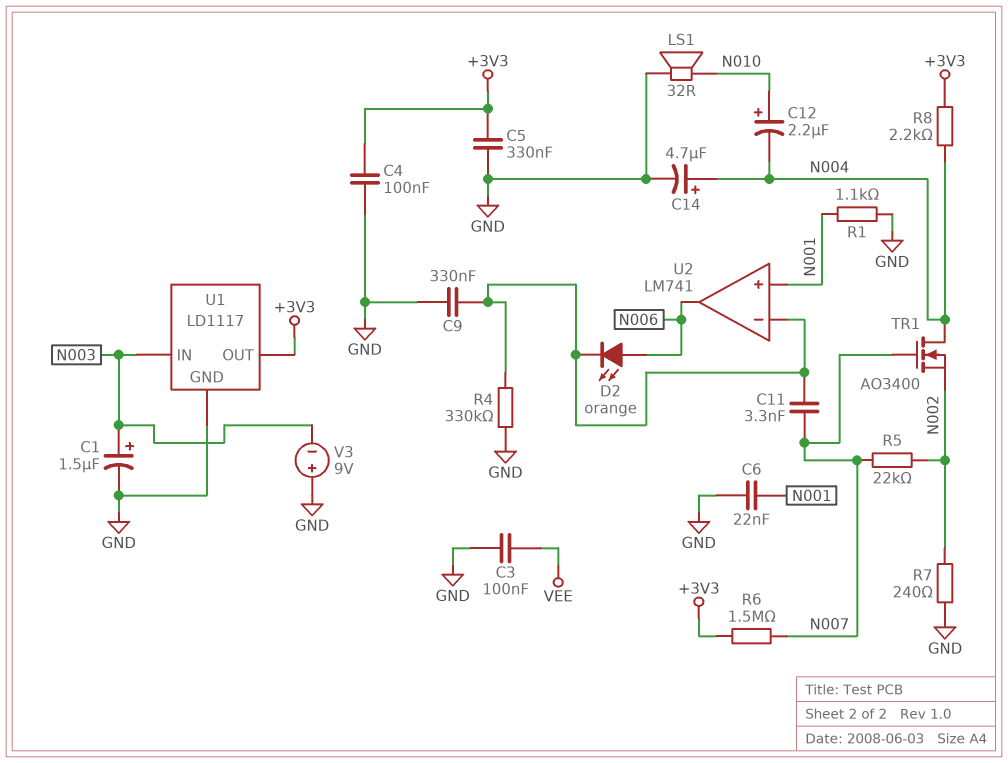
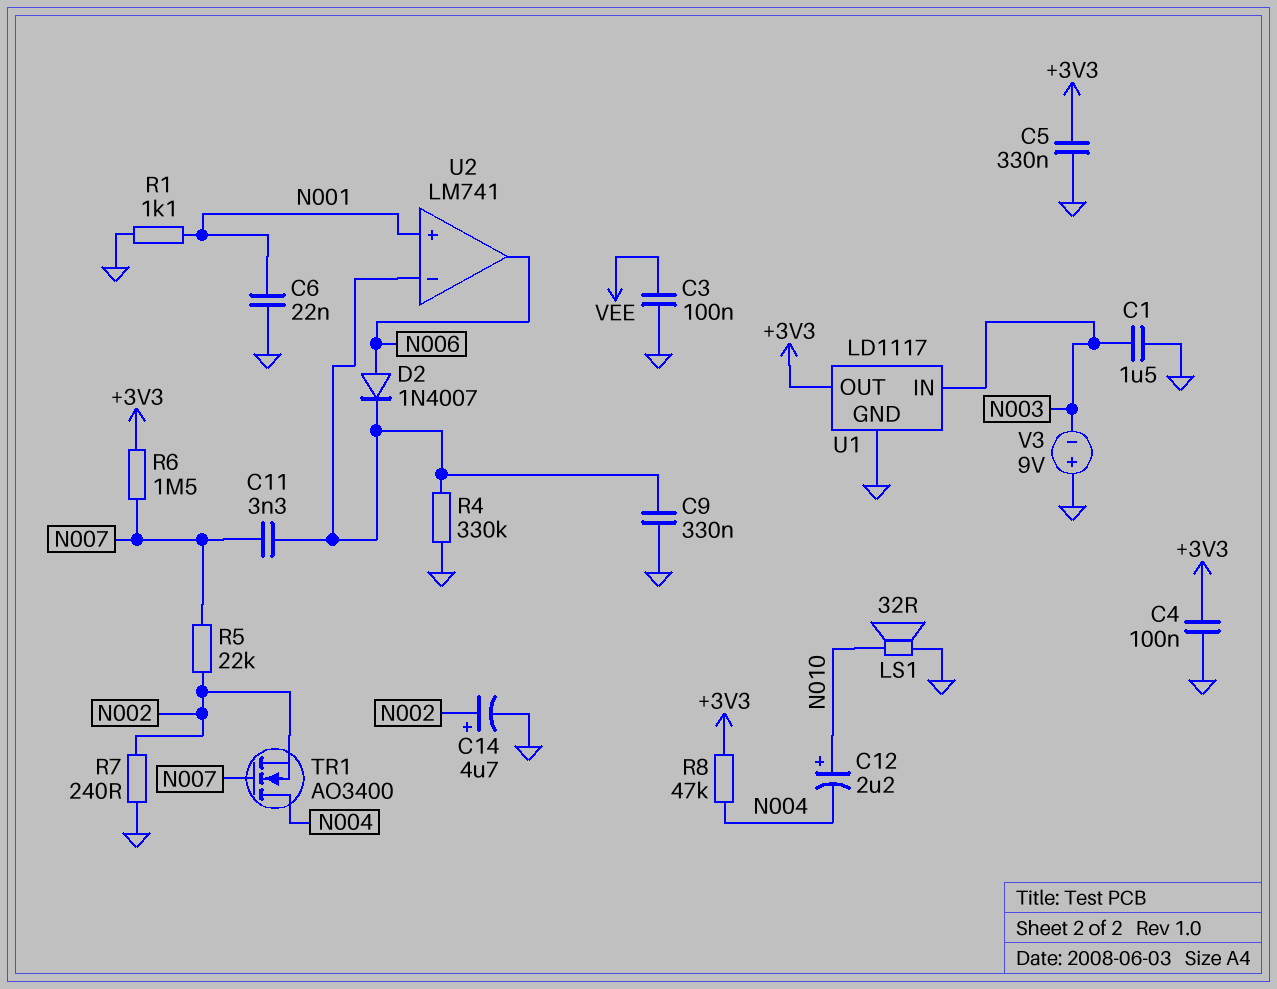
C1: 1.5uF (plus N003, minus GND) -> 1.5uF (GND, N003)
C14: 4.7uF (plus N004, minus GND) -> 4.7uF (plus N002, minus GND)
D2: LED orange (A N006, K U2/in-) -> diode 1N4007 (A N006, K U2/in-)
R8: 2.2k (+3V3, N004) -> 47k (+3V3, N004)

